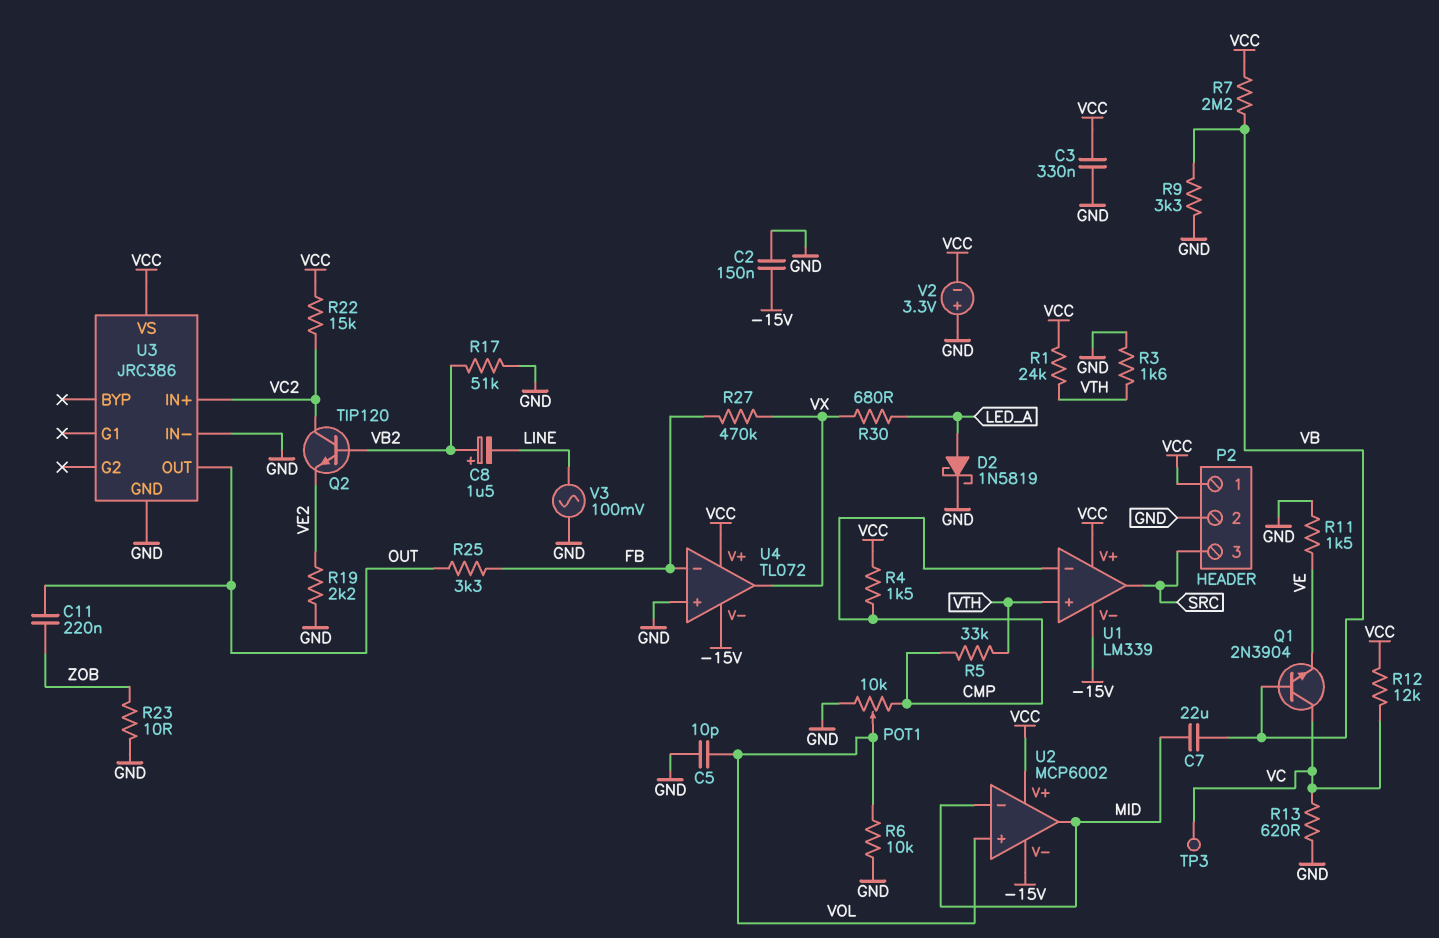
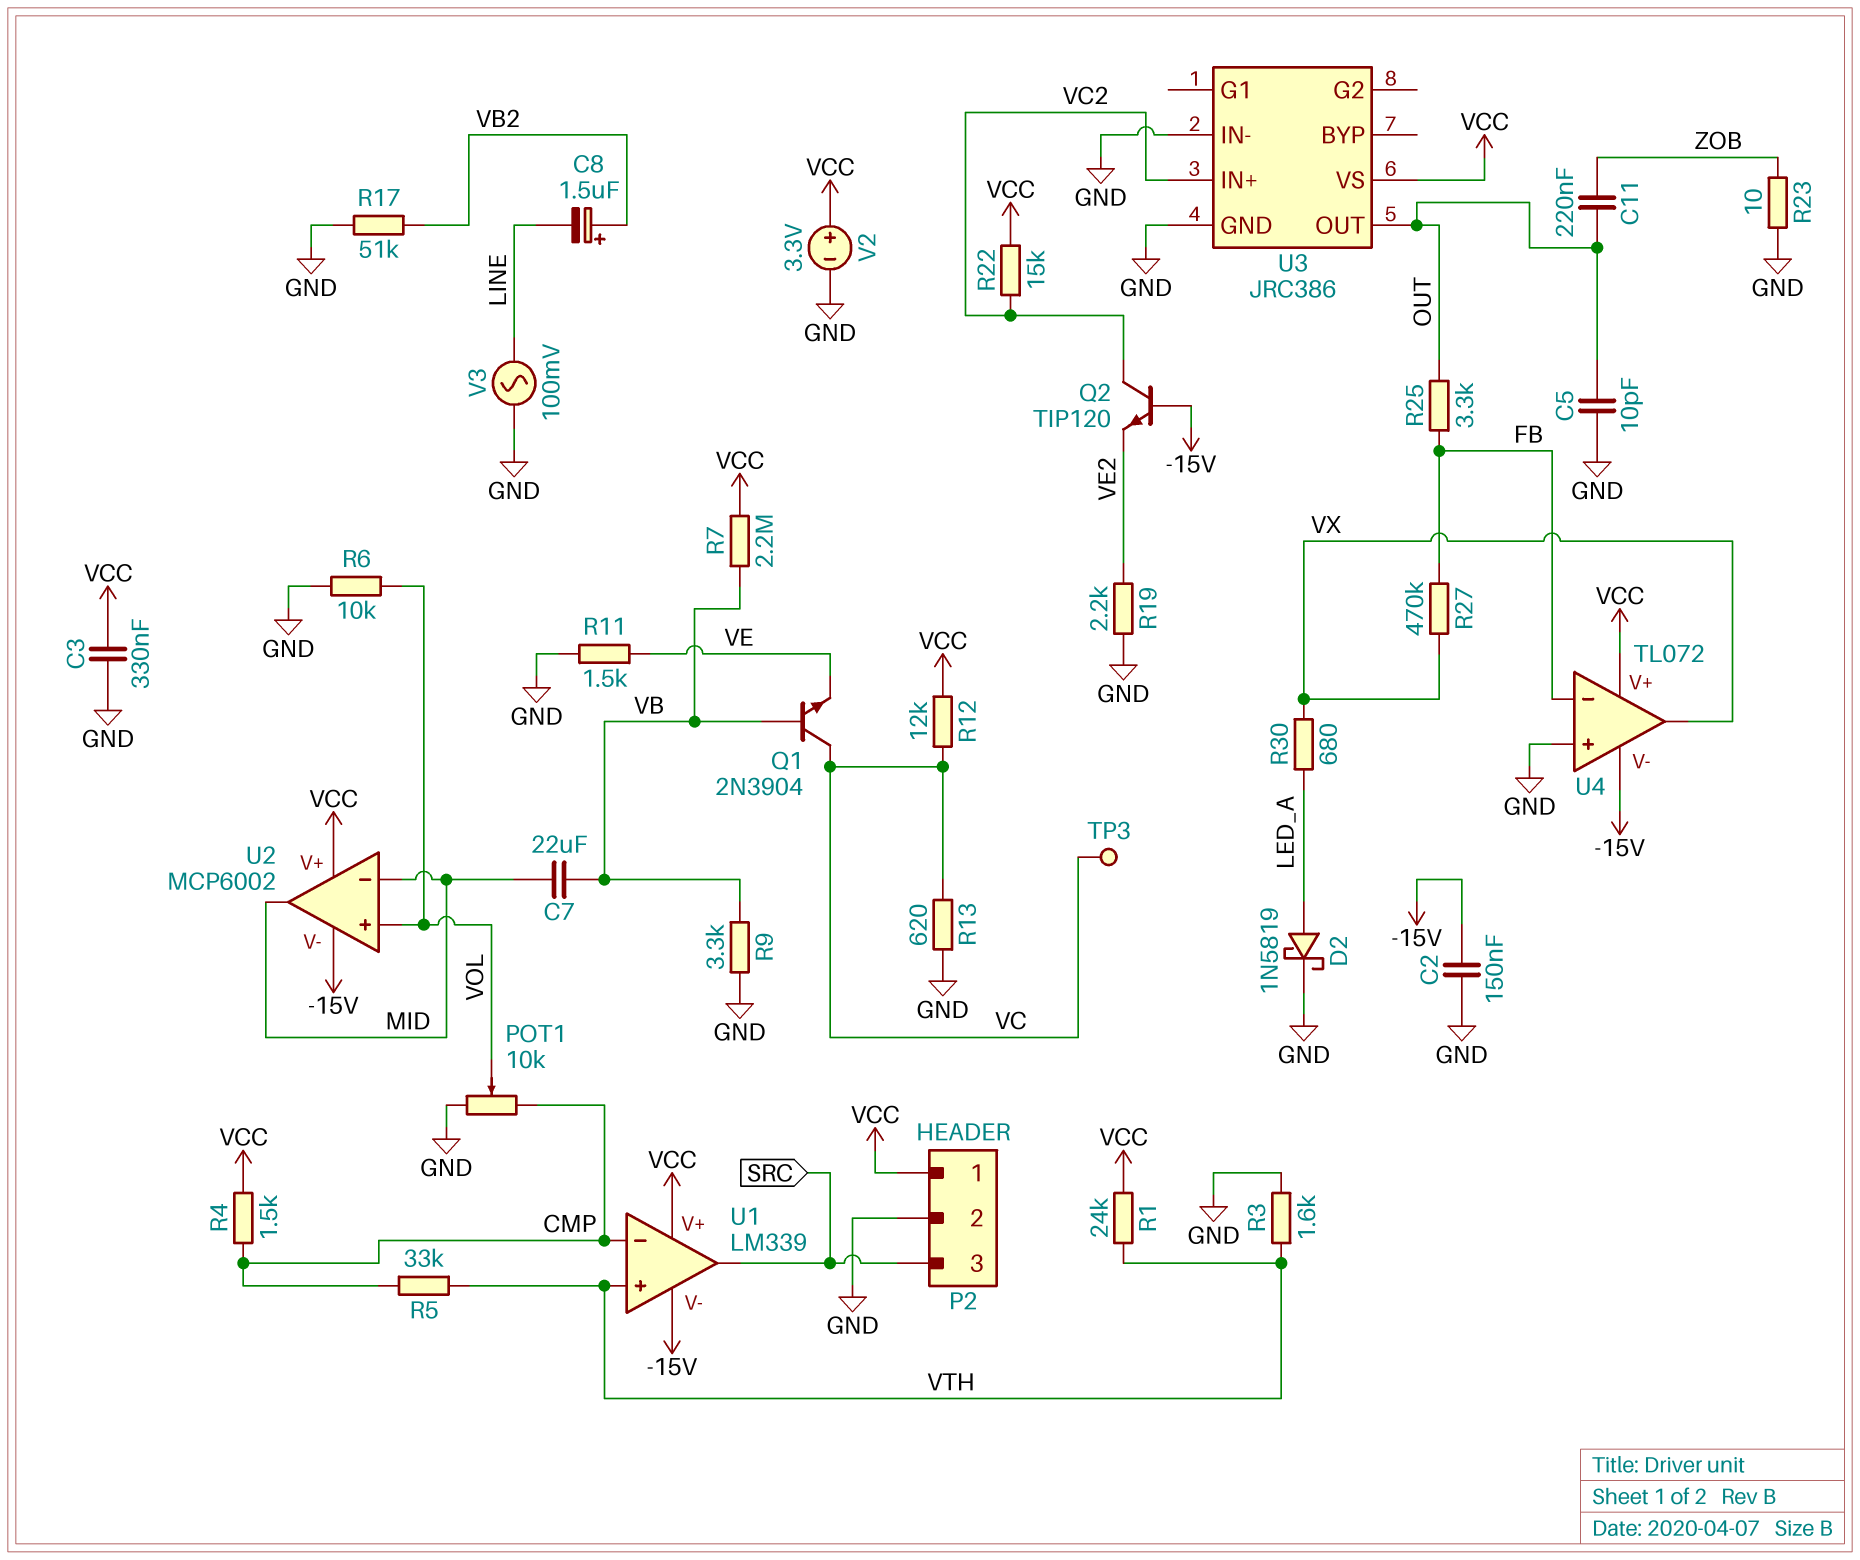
C5: 10pF (GND, VOL) -> 10pF (GND, OUT)
Q2: NPN TIP120 (B VB2, C VC2, E VE2) -> NPN TIP120 (B -15V, C VC2, E VE2)
V2: 3.3V (plus GND, minus VCC) -> 3.3V (plus VCC, minus GND)

